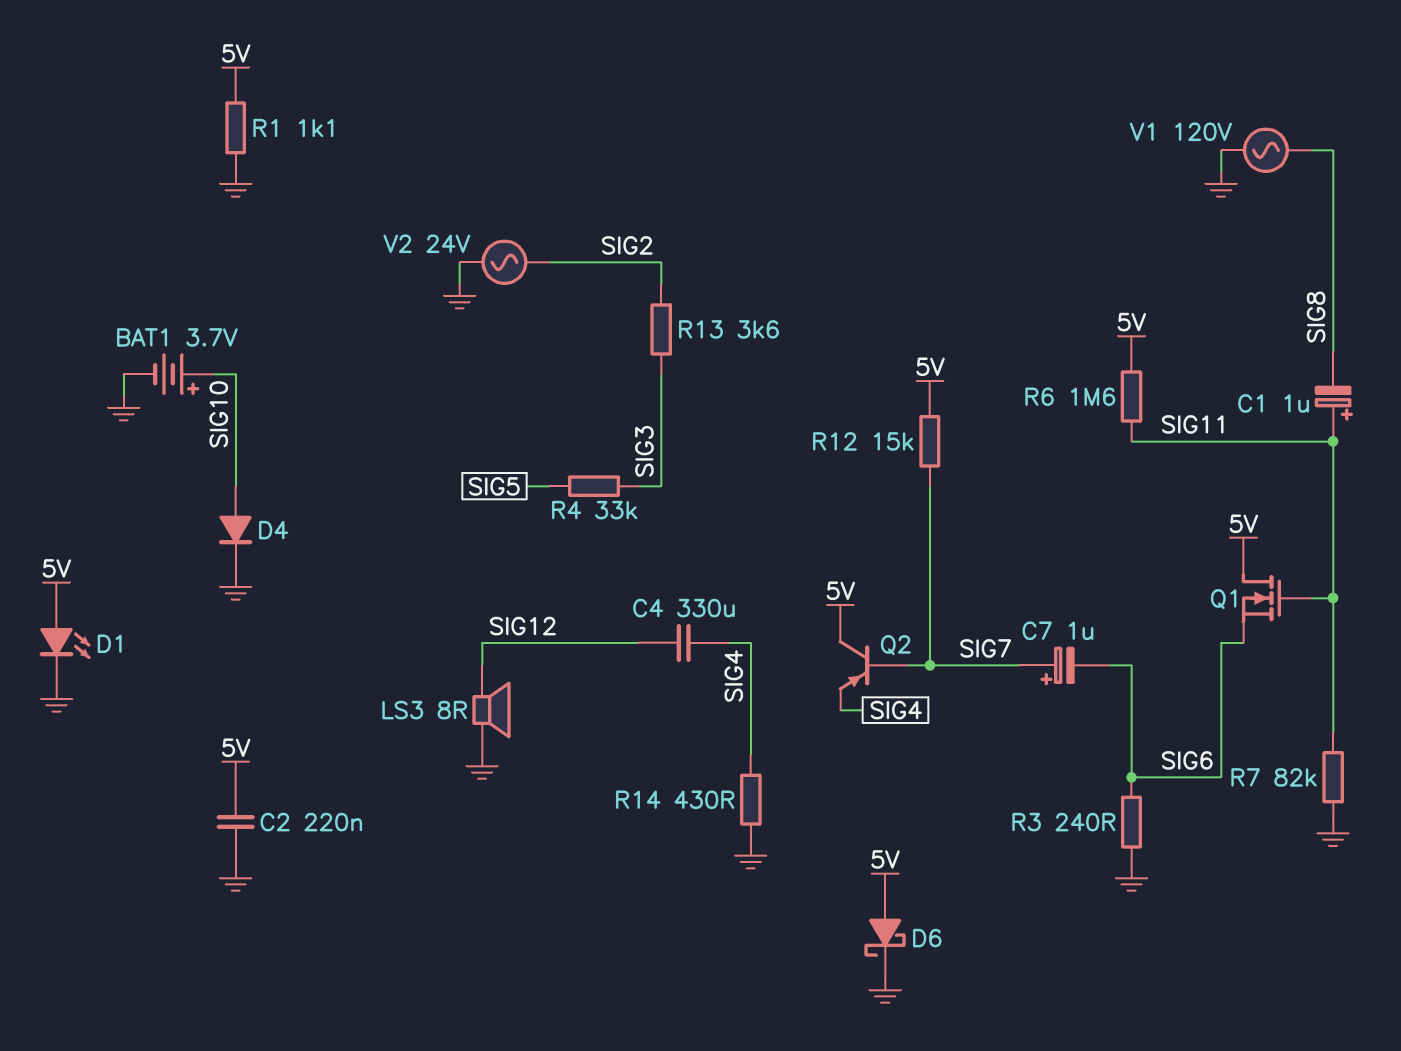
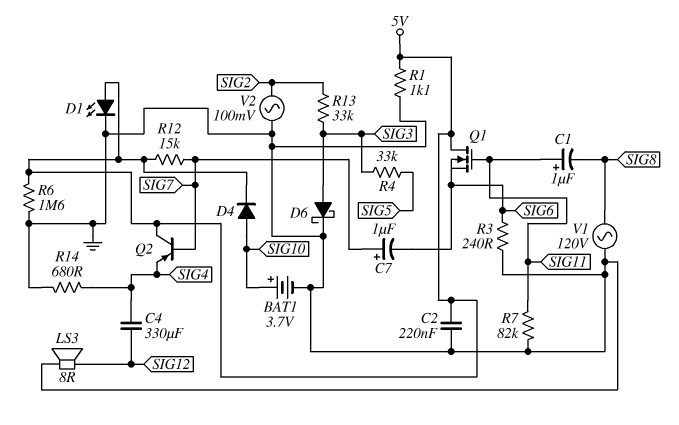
D4: diode (A SIG10, K GND) -> diode (A SIG10, K 5V)
D6: schottky (A 5V, K GND) -> schottky (A SIG3, K GND)
R6: 1.6M (5V, SIG11) -> 1.6M (5V, GND)
R13: 3.6k (SIG2, SIG3) -> 33k (SIG2, SIG3)
R14: 430 (GND, SIG4) -> 680 (GND, SIG4)
V2: AC 24V (GND, SIG2) -> AC 100mV (GND, SIG2)

